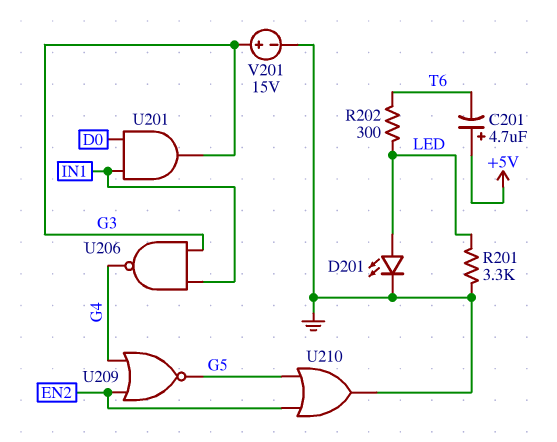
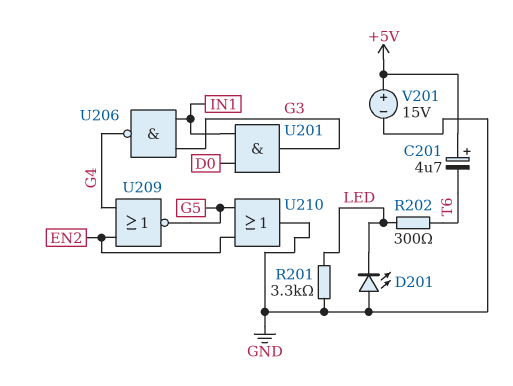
D201: LED (A LED, K GND) -> LED (A GND, K LED)
V201: 15V (plus G3, minus GND) -> 15V (plus +5V, minus GND)

